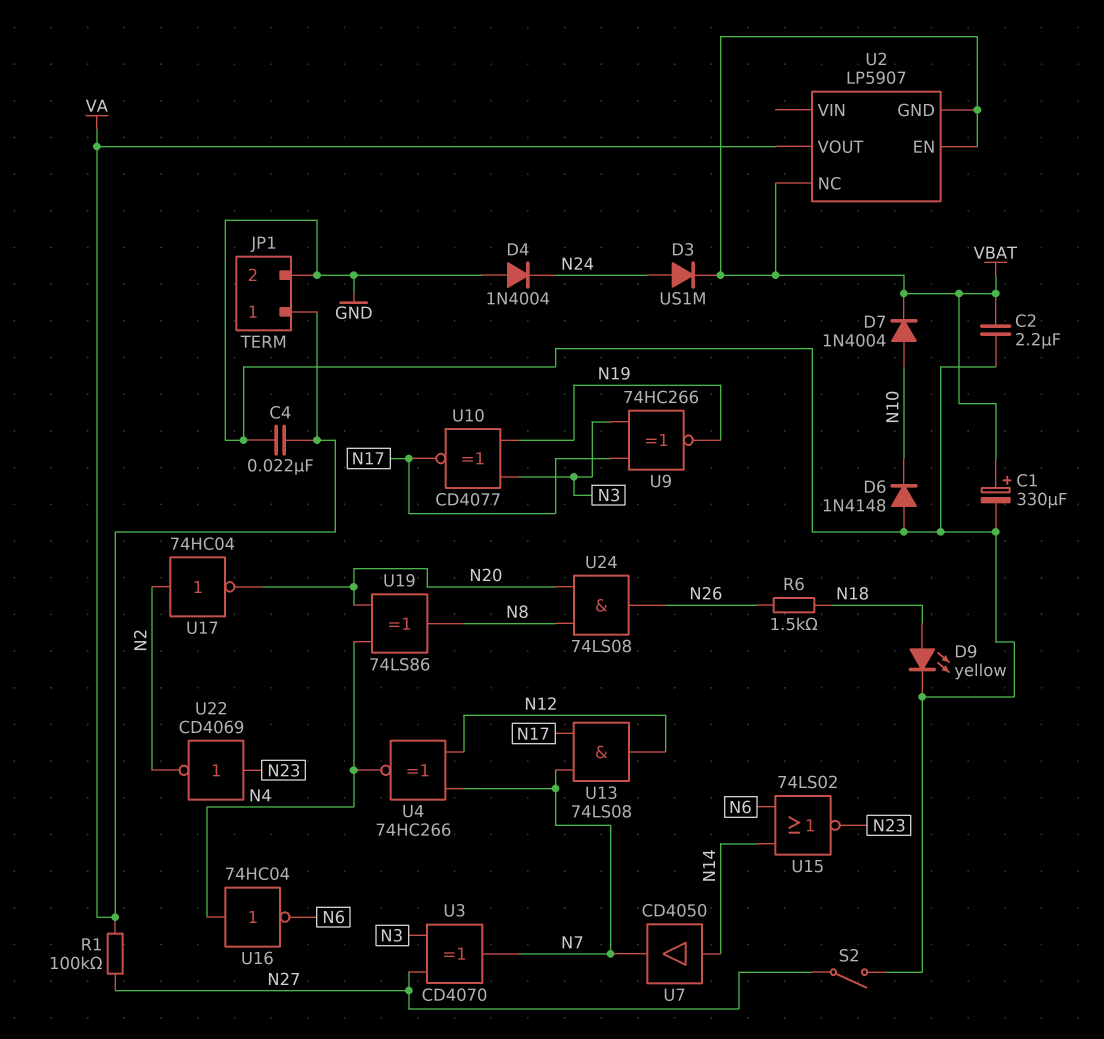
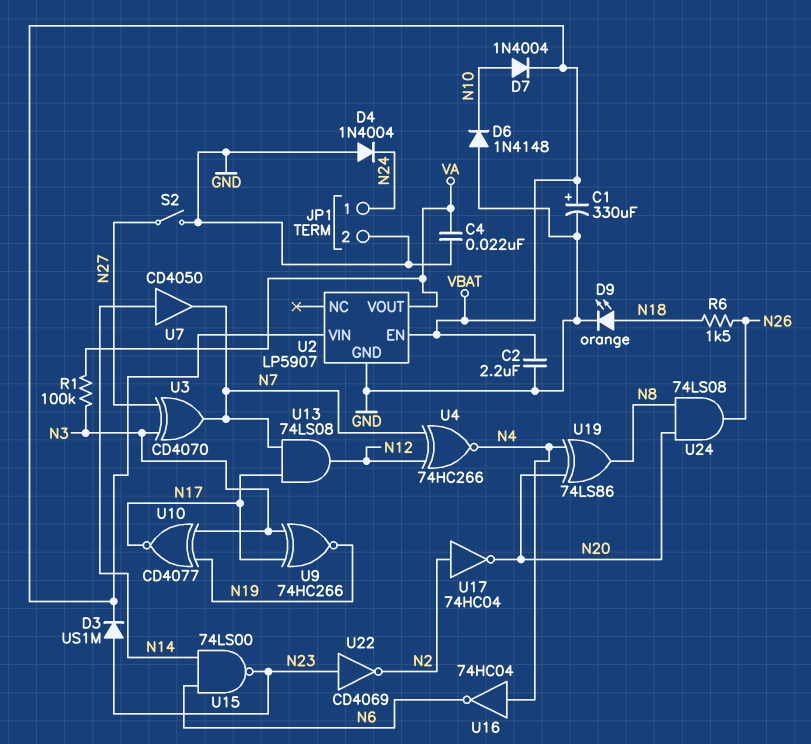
D3: diode US1M (A N24, K VBAT) -> diode US1M (A N23, K VBAT)
D9: LED yellow (A N18, K GND) -> LED orange (A N18, K GND)
JP1 pin 1: VA -> N24
R1: 100k (N27, VA) -> 100k (N3, VA)
U2 pin GND: VBAT -> GND
U2 pin NC: VBAT -> none
U2 pin VIN: none -> VBAT
U15: NOR 74LS02 (in N6, in N14, out N23) -> NAND 74LS00 (in N6, in N14, out N23)

